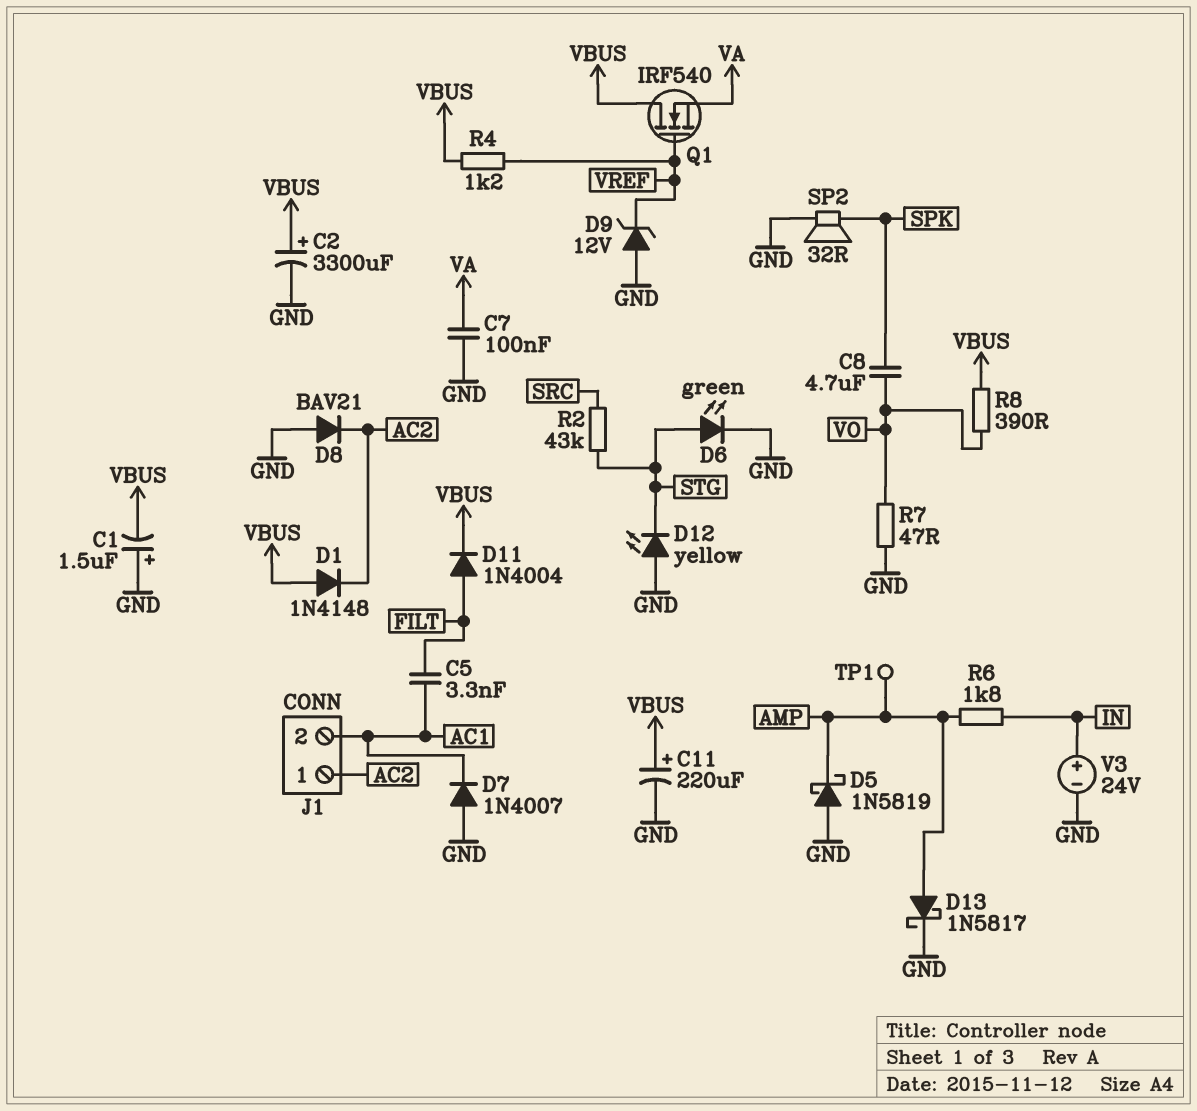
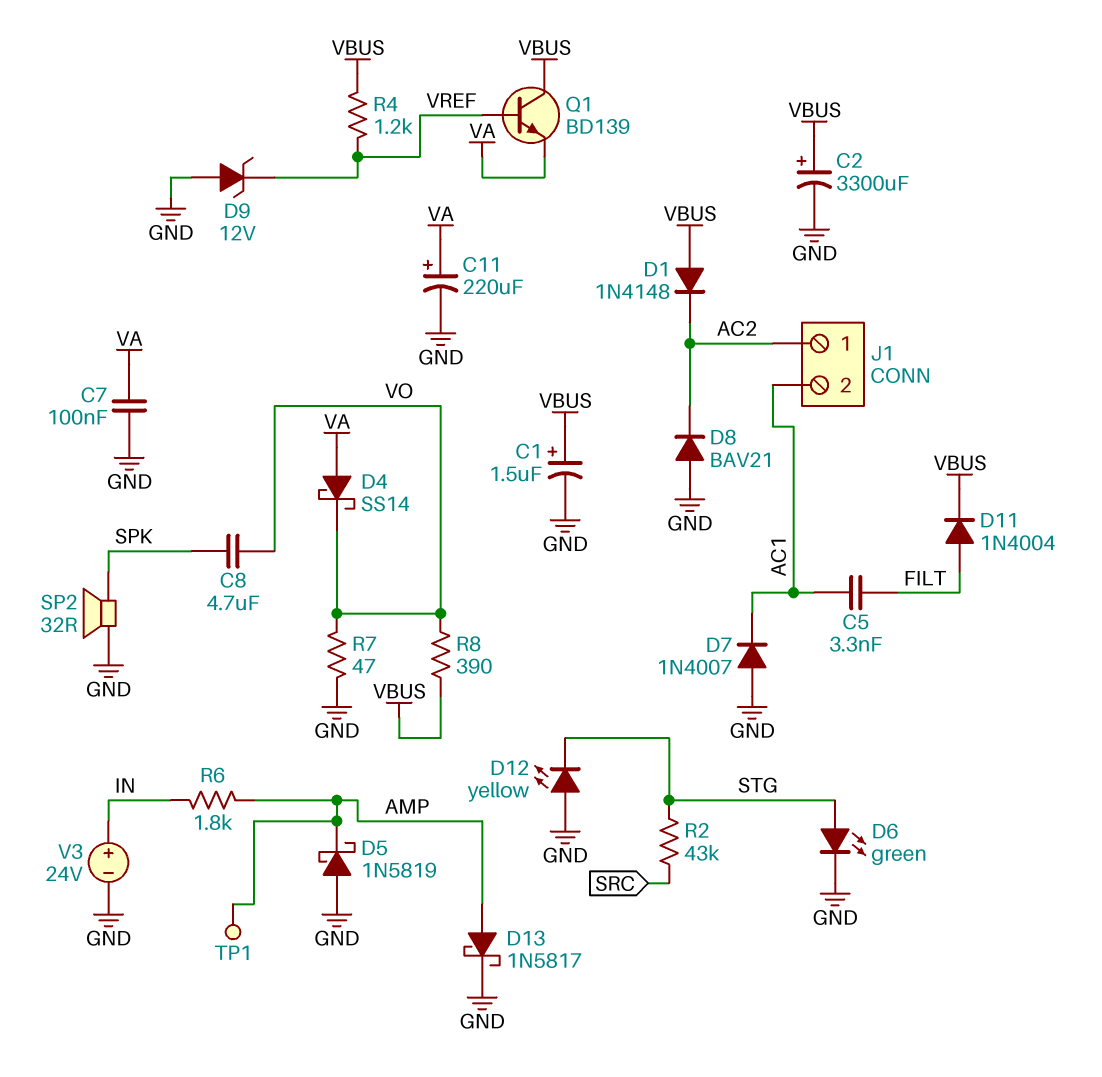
C1: 1.5uF (plus GND, minus VBUS) -> 1.5uF (plus VBUS, minus GND)
C11: 220uF (plus VBUS, minus GND) -> 220uF (plus VA, minus GND)
D4: none -> schottky SS14 (A VA, K VO)
Q1: NMOS IRF540 (G VREF, D VBUS, S VA) -> NPN BD139 (B VREF, C VBUS, E VA)

